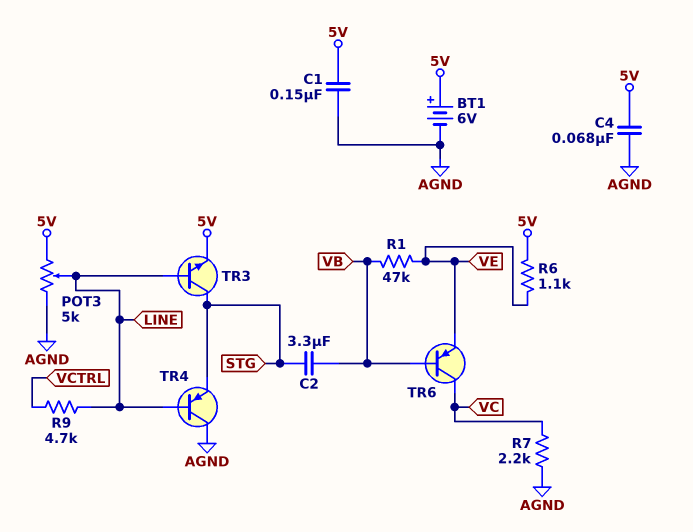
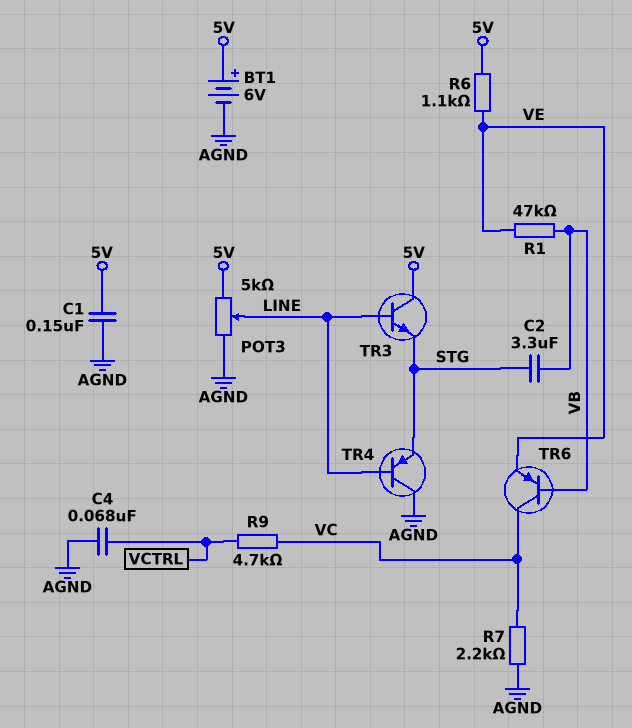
C4: 68nF (5V, AGND) -> 68nF (AGND, VCTRL)
R9: 4.7k (LINE, VCTRL) -> 4.7k (VC, VCTRL)
TR3: NPN (B LINE, C STG, E 5V) -> NPN (B LINE, C 5V, E STG)

